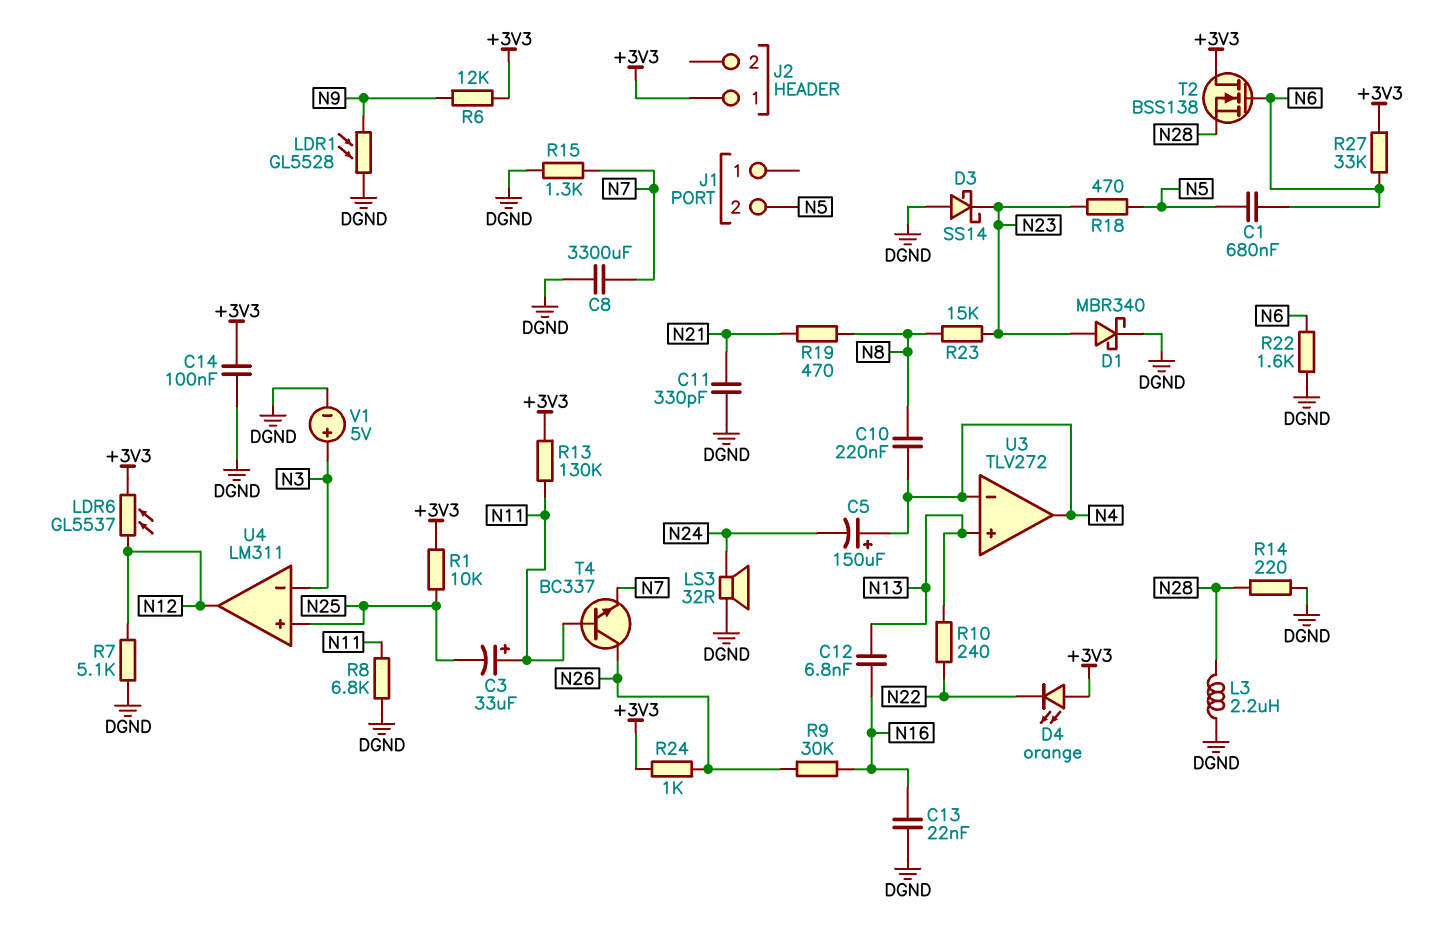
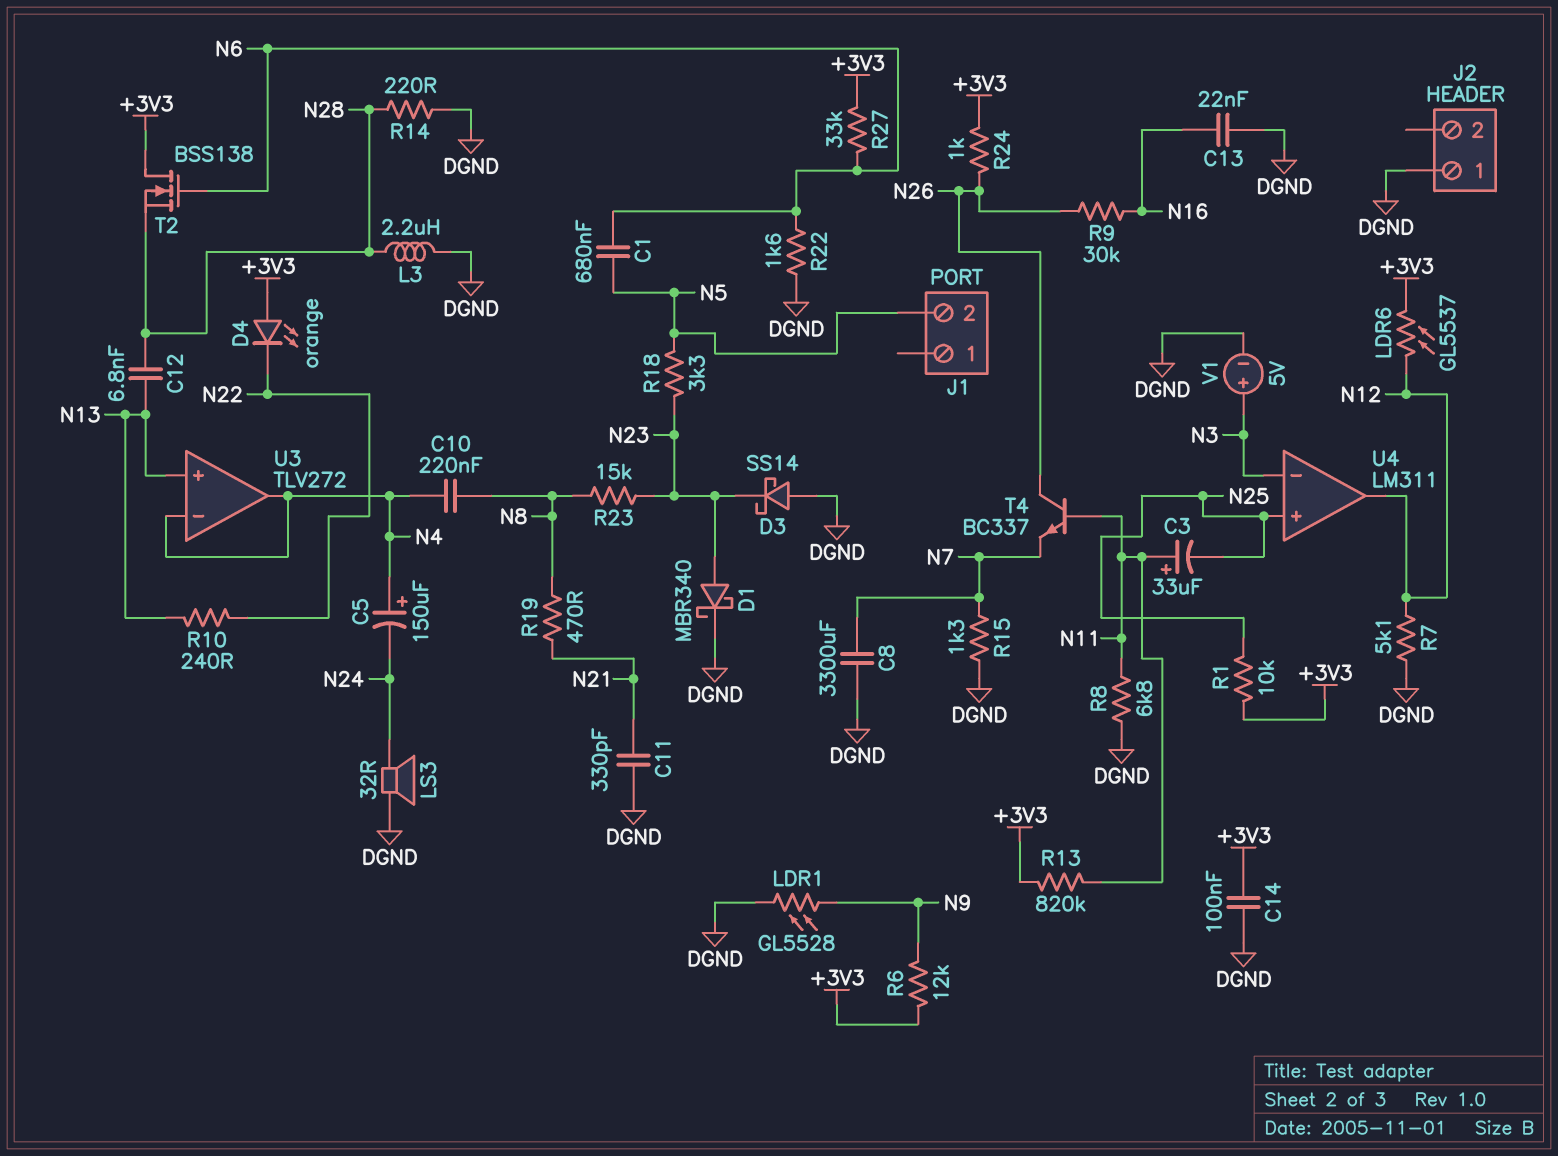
C12: 6.8nF (N13, N16) -> 6.8nF (N13, N28)
J2 pin 1: +3V3 -> DGND
R13: 130k (+3V3, N11) -> 820k (+3V3, N11)
R18: 470 (N5, N23) -> 3.3k (N5, N23)

